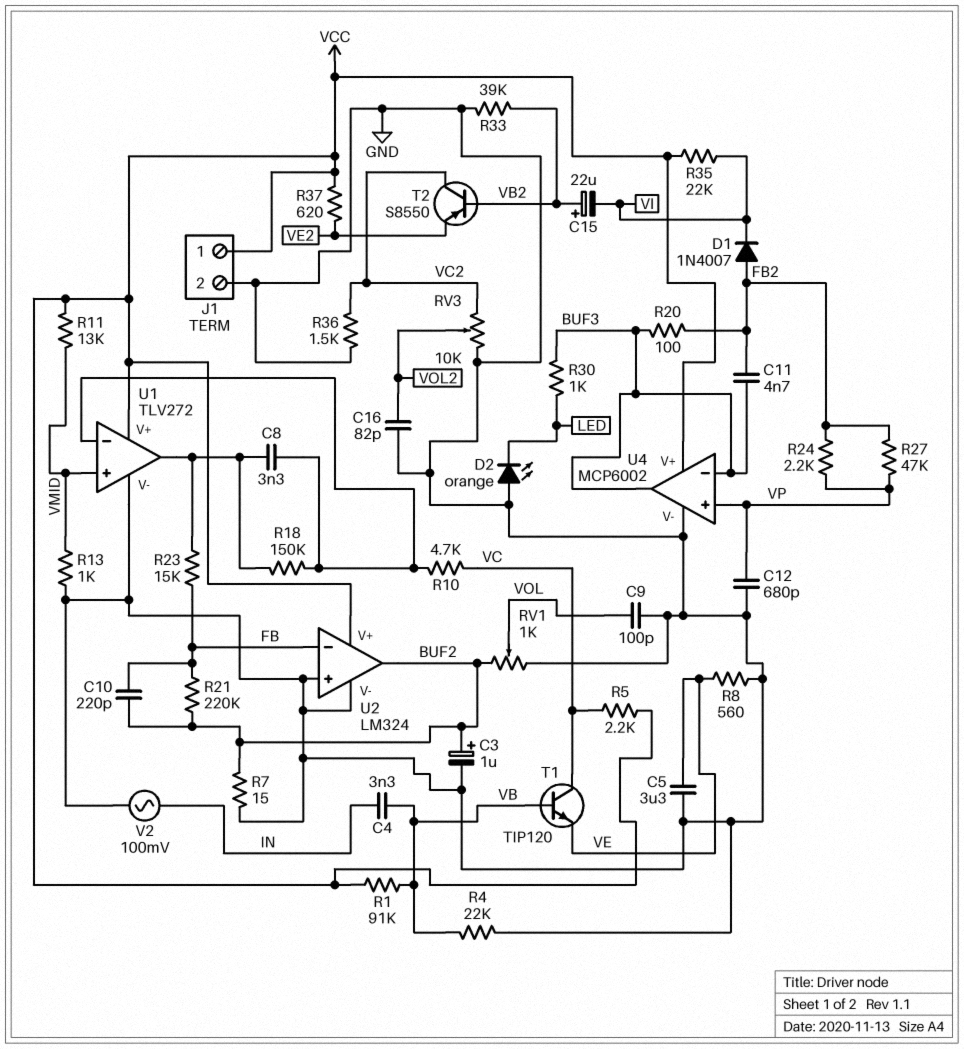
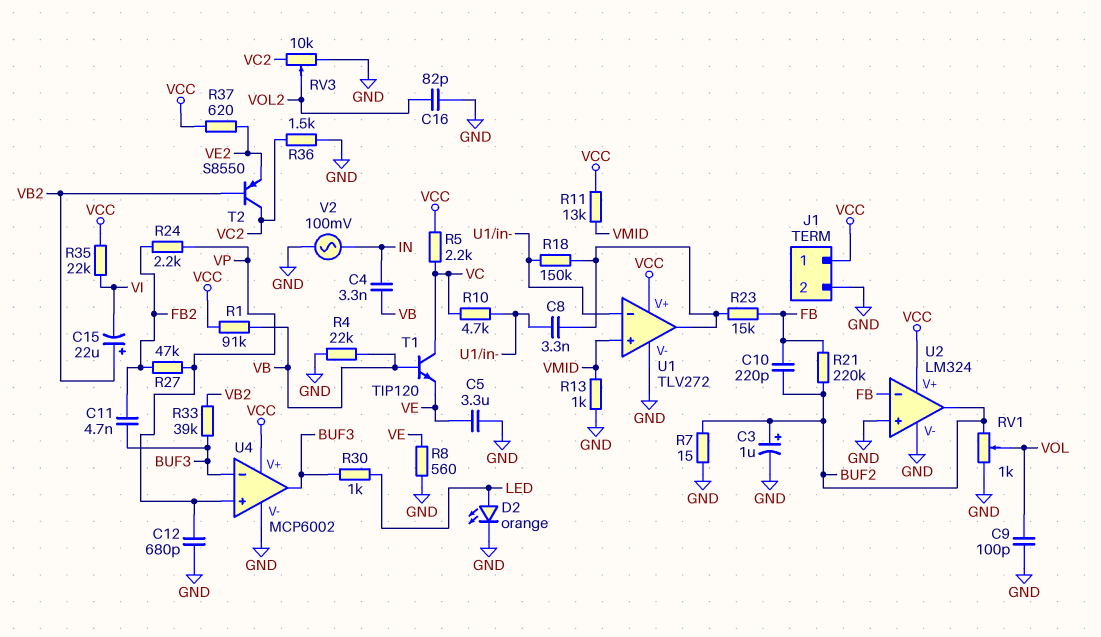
D1: diode 1N4007 (A FB2, K VI) -> none
D2: LED orange (A GND, K LED) -> LED orange (A LED, K GND)
R20: 100 (BUF3, FB2) -> none
R33: 39k (GND, VB2) -> 39k (BUF3, VB2)

